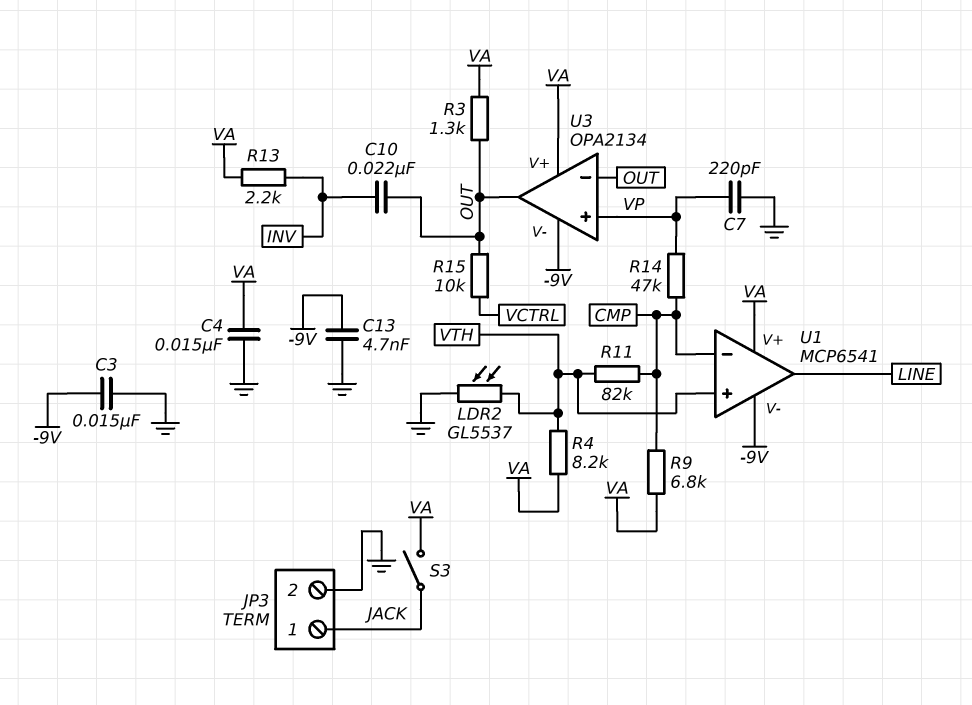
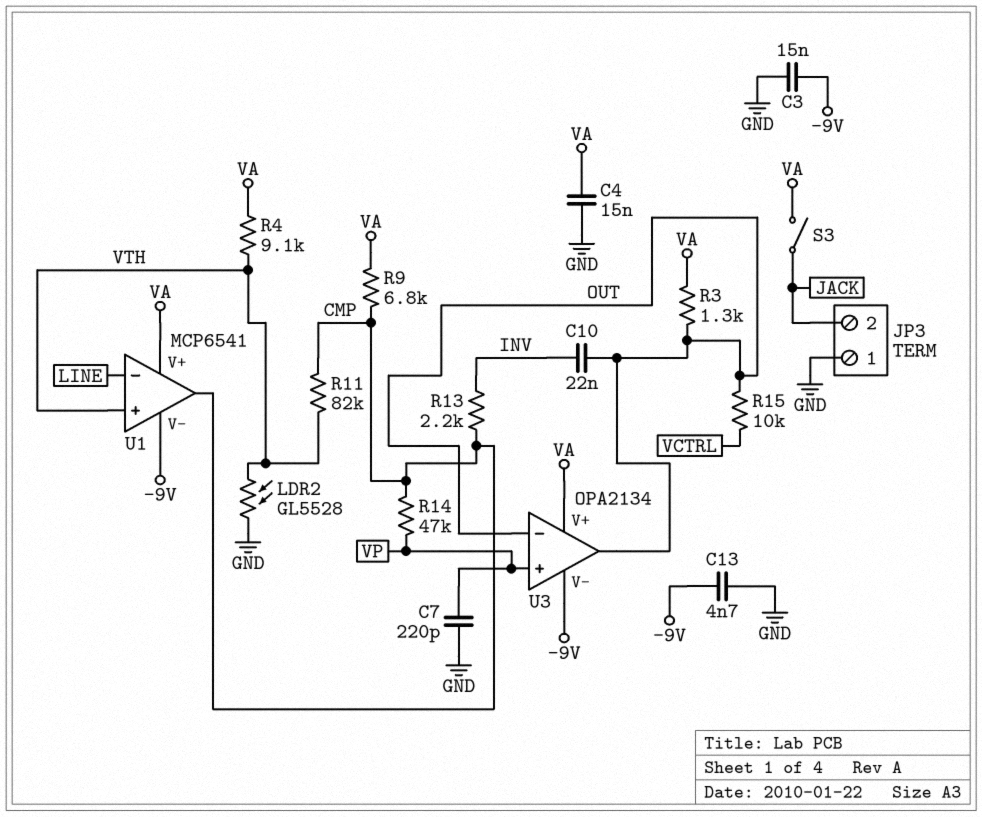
JP3 pin 1: JACK -> GND
JP3 pin 2: GND -> JACK
LDR2: GL5537 (GND, VTH) -> GL5528 (GND, VTH)
R4: 8.2k (VA, VTH) -> 9.1k (VA, VTH)
R13: 2.2k (INV, VA) -> 2.2k (CMP, INV)
U1 pin in-: CMP -> LINE
U1 pin out: LINE -> CMP

